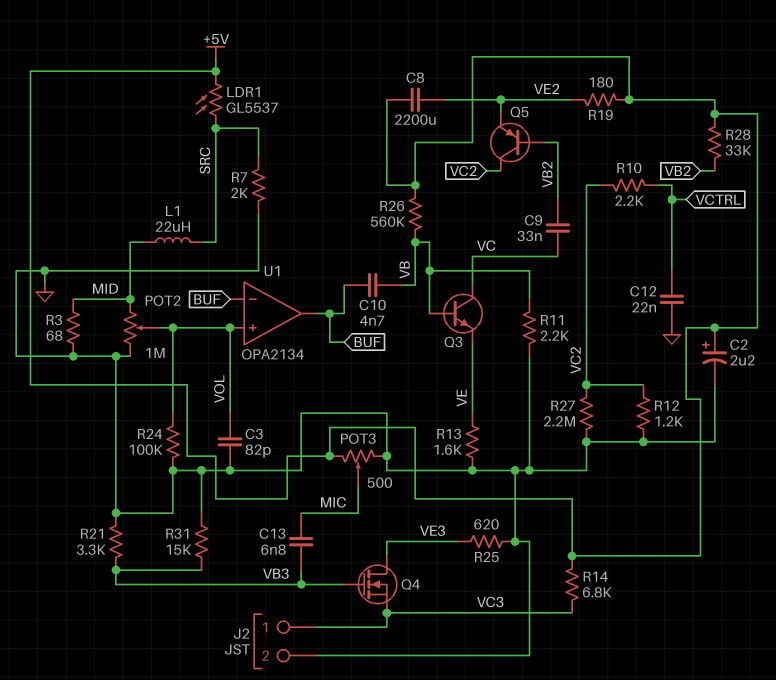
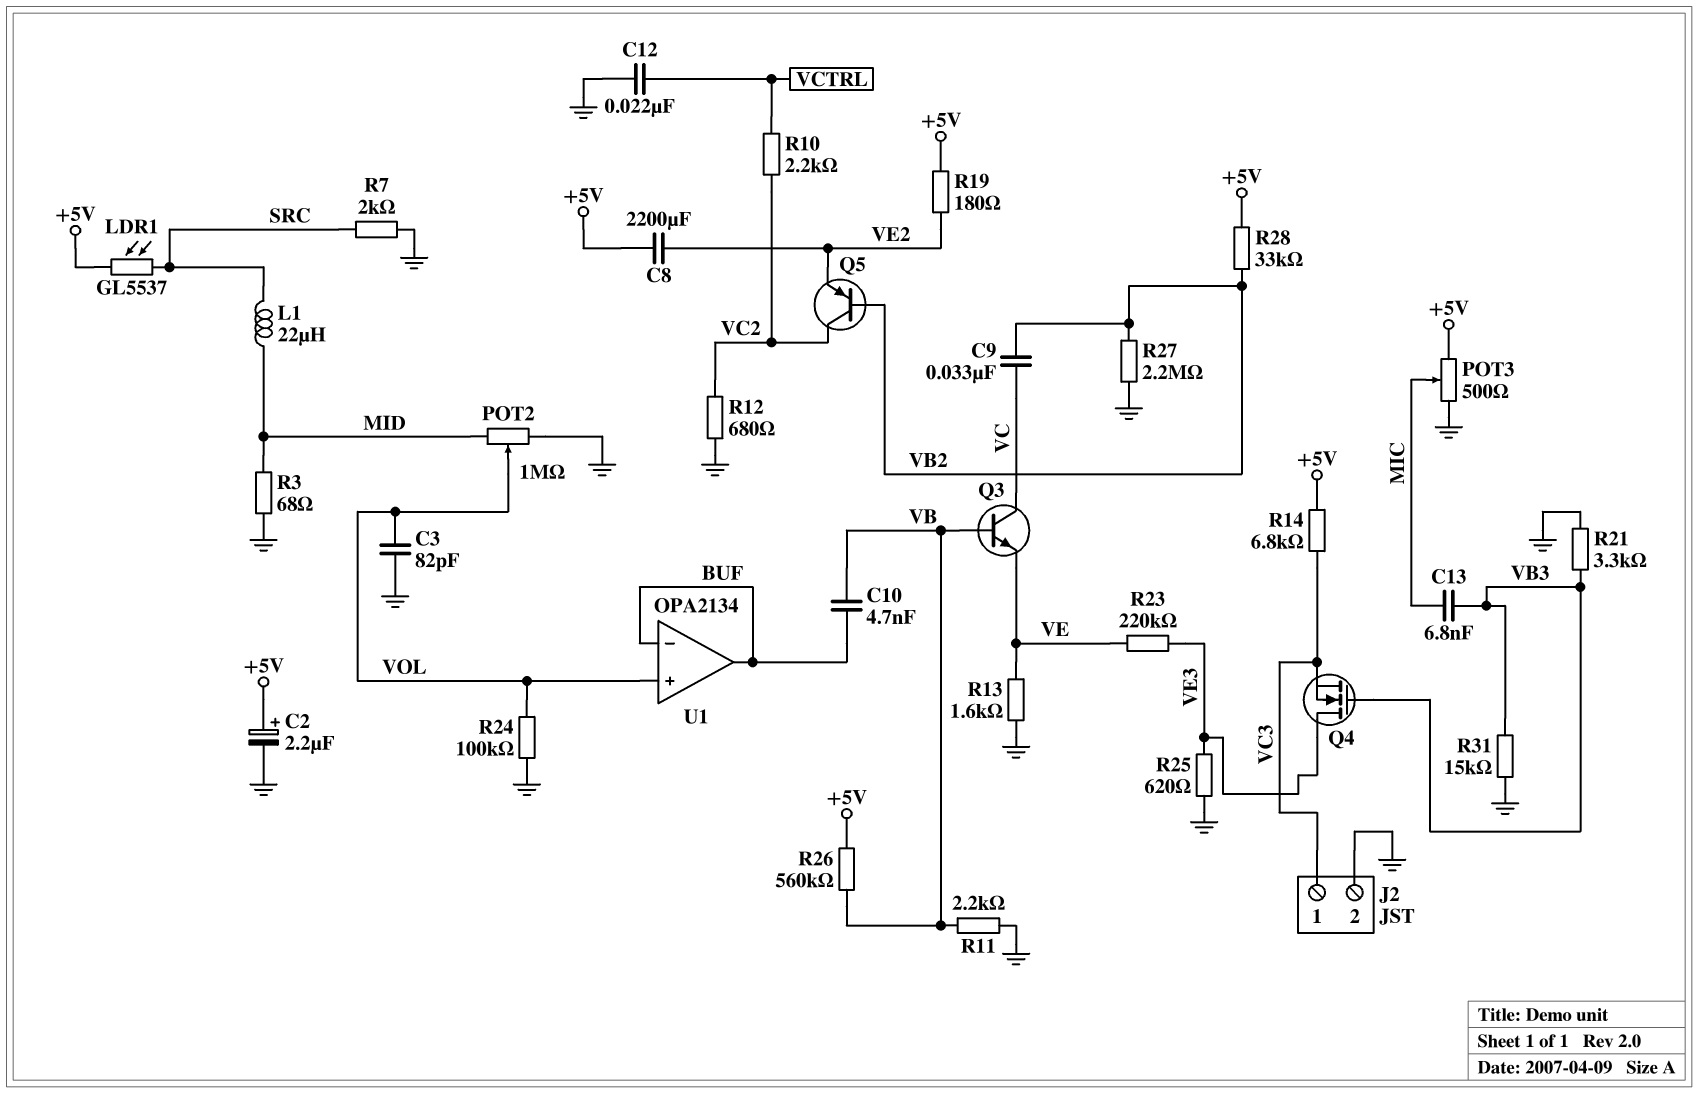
R12: 1.2k (GND, VC2) -> 680 (GND, VC2)
R23: none -> 220k (VE, VE3)
R27: 2.2M (GND, VC2) -> 2.2M (GND, VB2)

